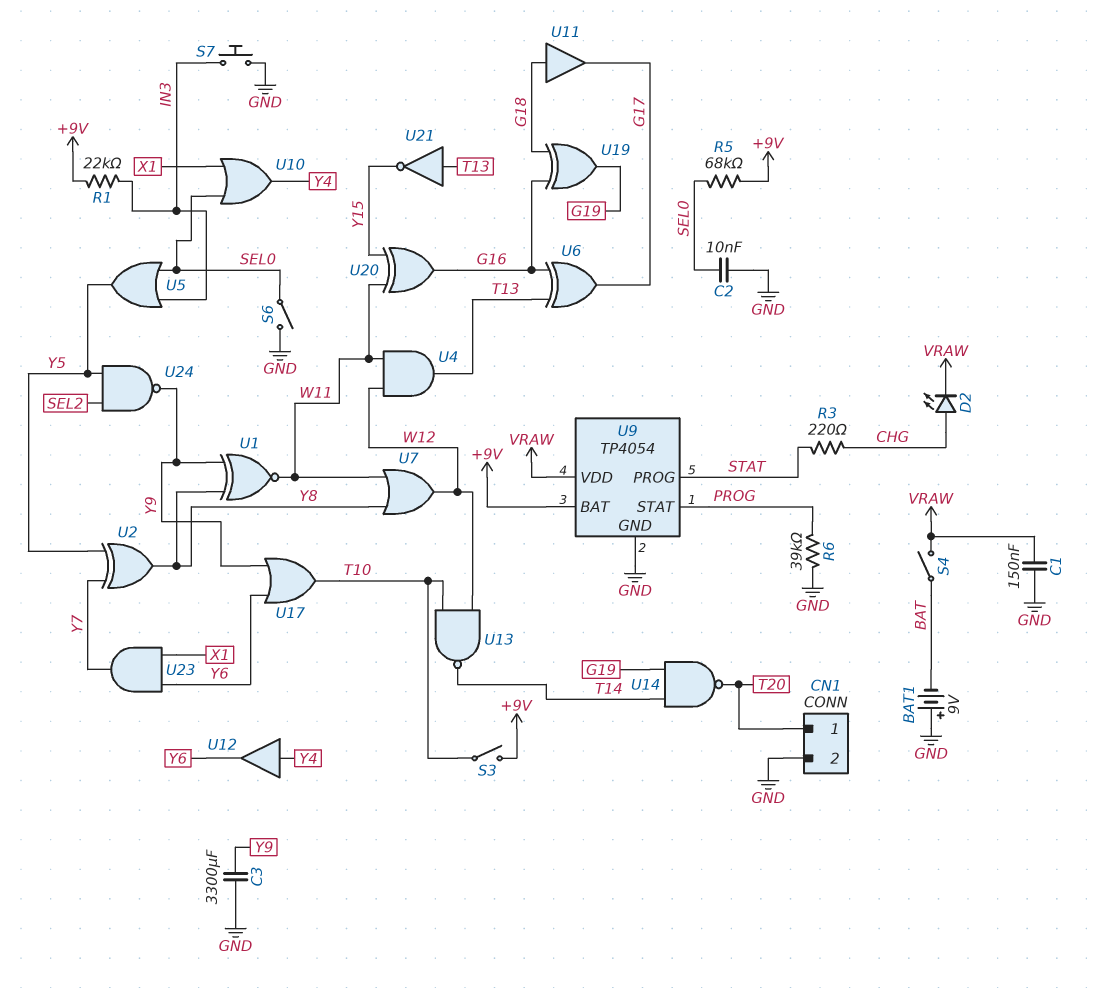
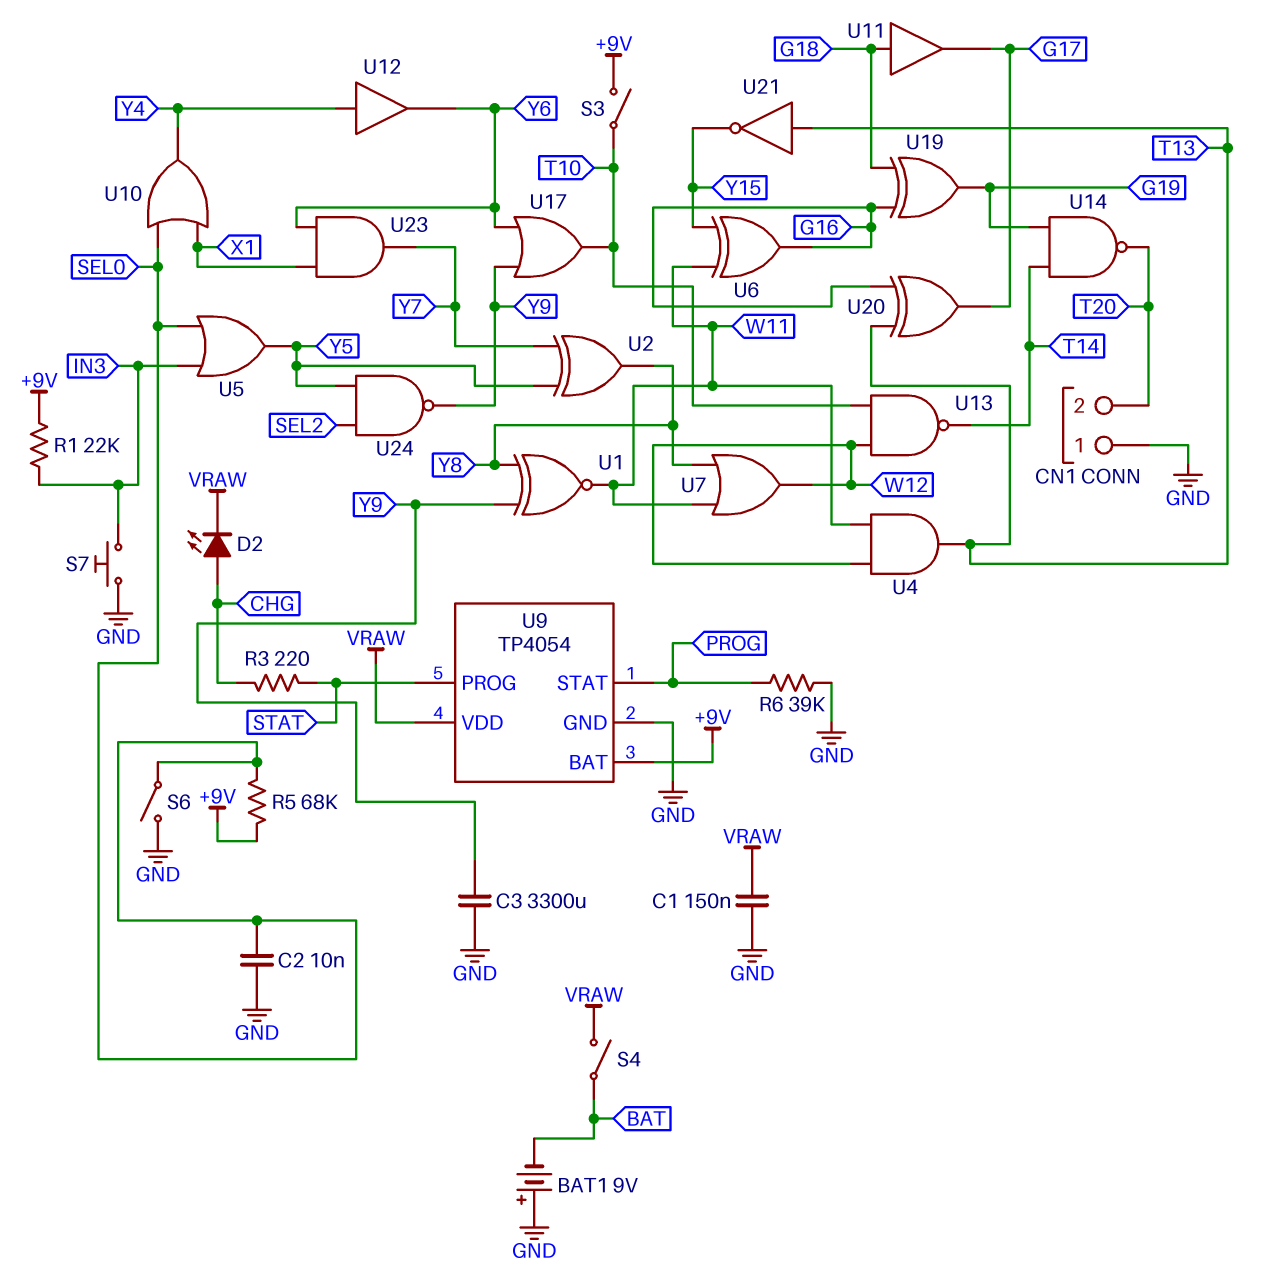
CN1 pin 1: T20 -> GND
CN1 pin 2: GND -> T20
U6: XOR (in G16, in T13, out G17) -> XOR (in W11, in Y15, out G16)
U20: XOR (in W11, in Y15, out G16) -> XOR (in G16, in T13, out G17)

